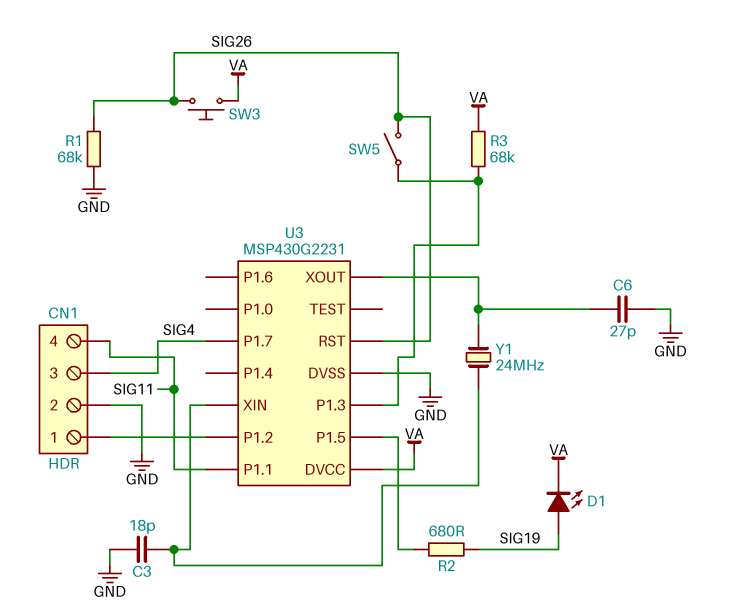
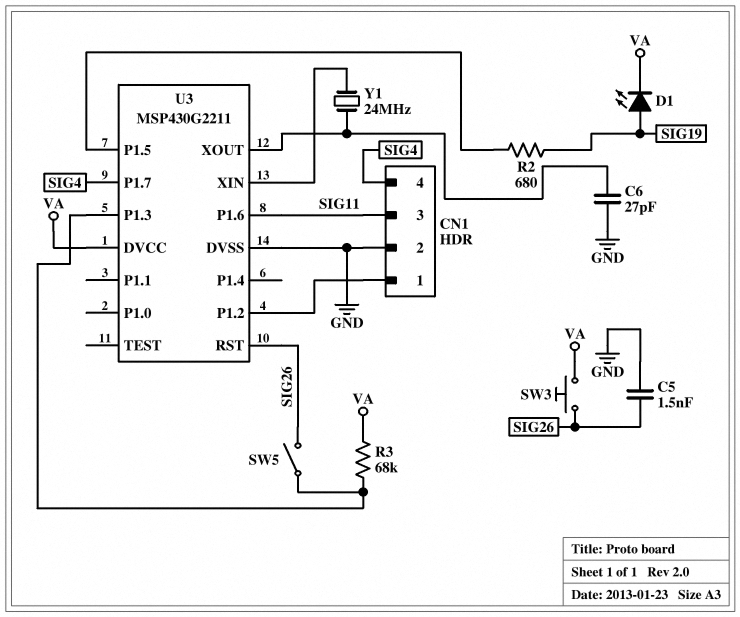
C3: 18pF (GND, U3/XIN) -> none
C5: none -> 1.5nF (GND, SIG26)
CN1 pin 3: SIG4 -> SIG11
CN1 pin 4: SIG11 -> SIG4
R1: 68k (GND, SIG26) -> none
U3: MSP430G2231 -> MSP430G2211
U3 pin P1.1: SIG11 -> none
U3 pin P1.6: none -> SIG11

